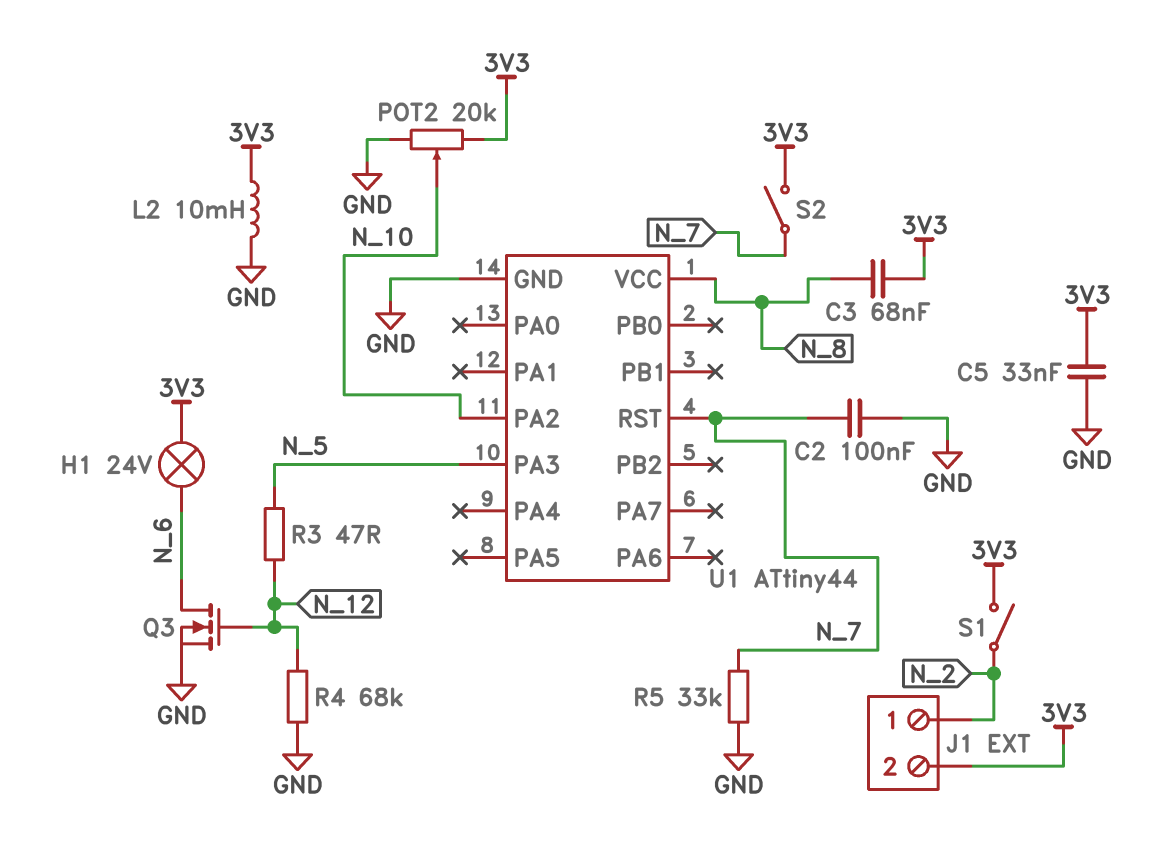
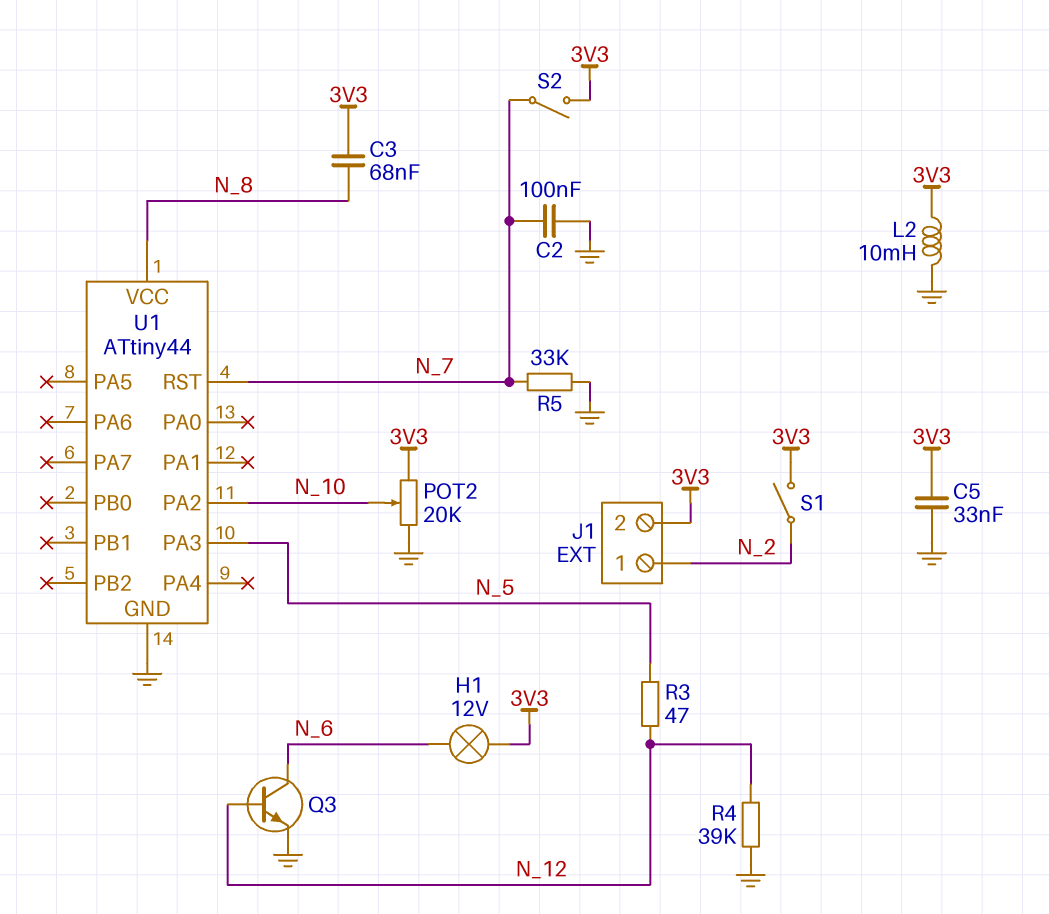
H1: lamp 24V (3V3, N_6) -> lamp 12V (3V3, N_6)
Q3: NMOS (G N_12, D N_6, S GND) -> NPN (B N_12, C N_6, E GND)
R4: 68k (GND, N_12) -> 39k (GND, N_12)

